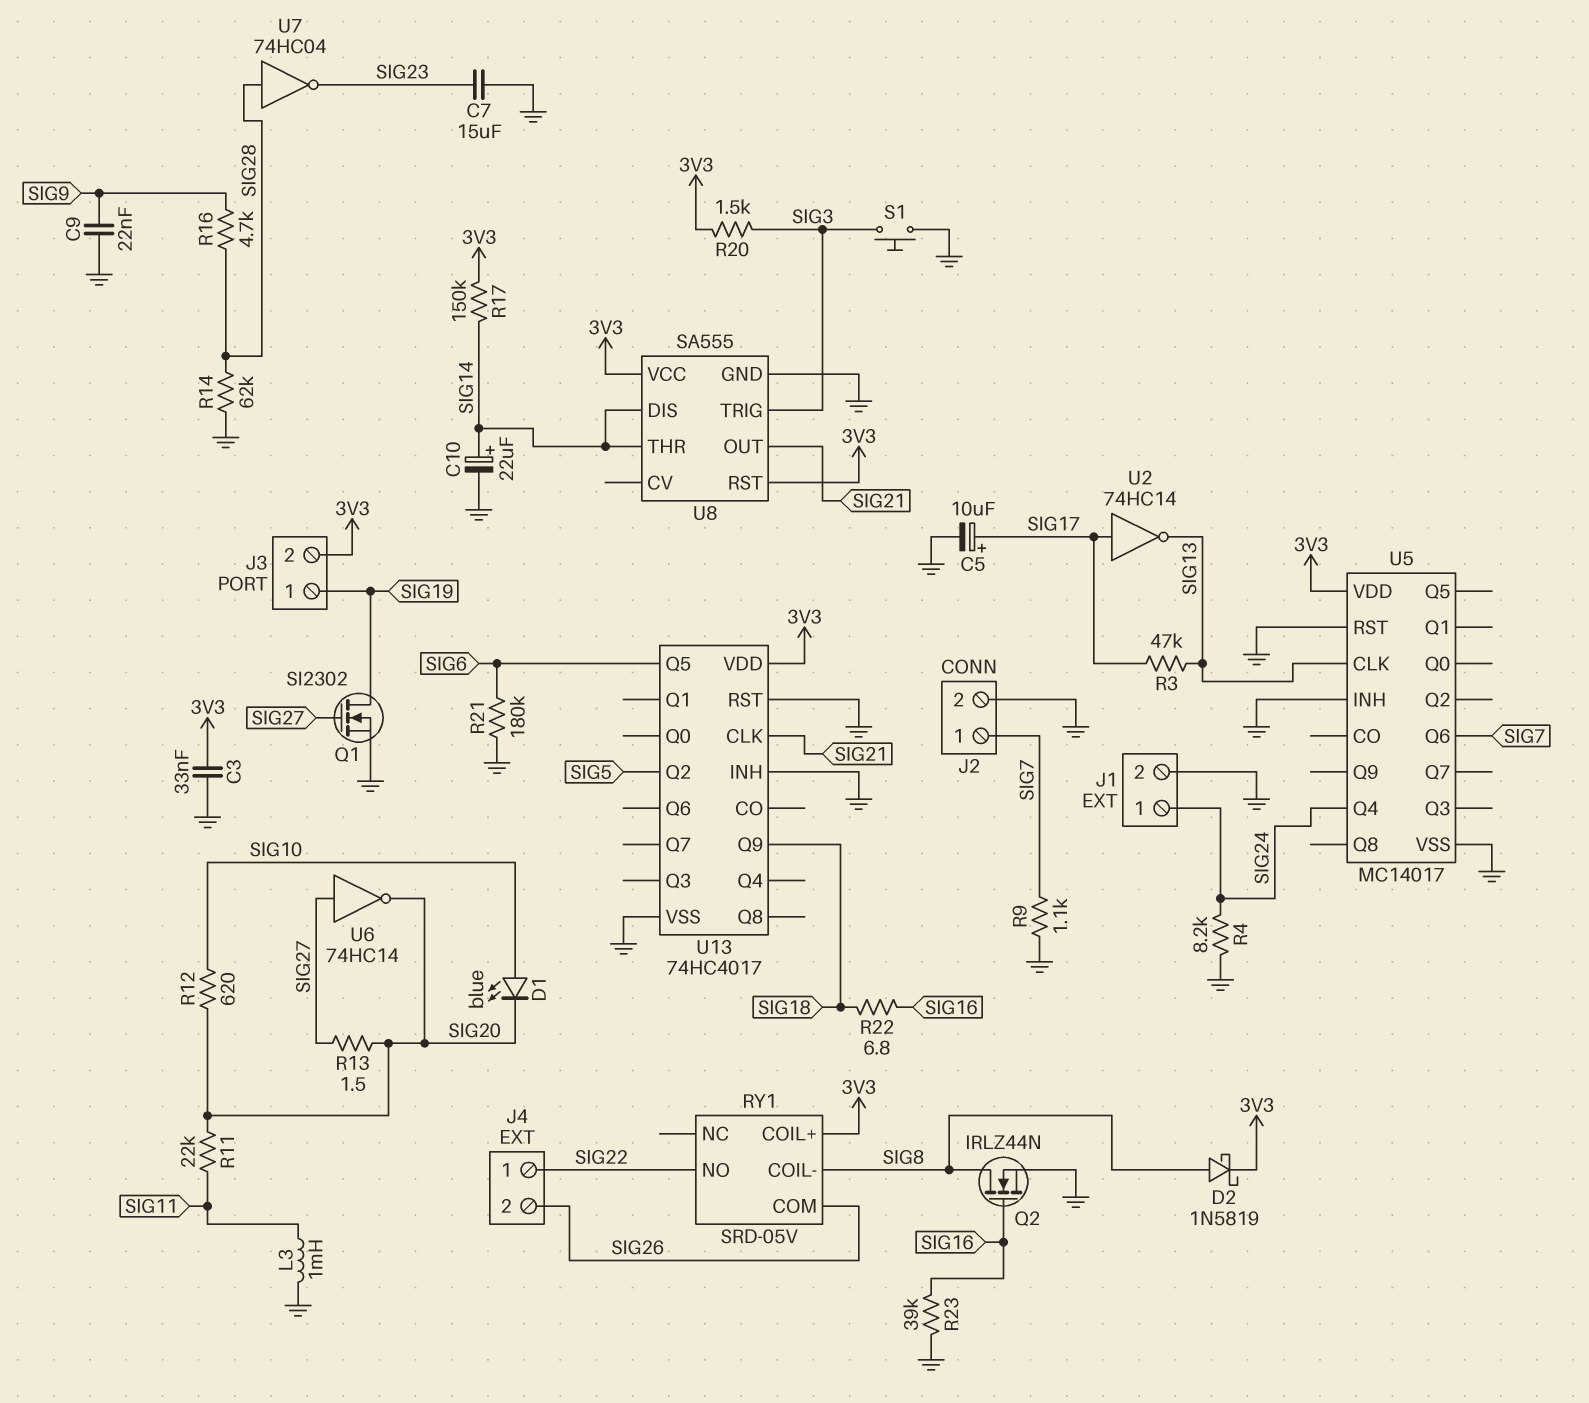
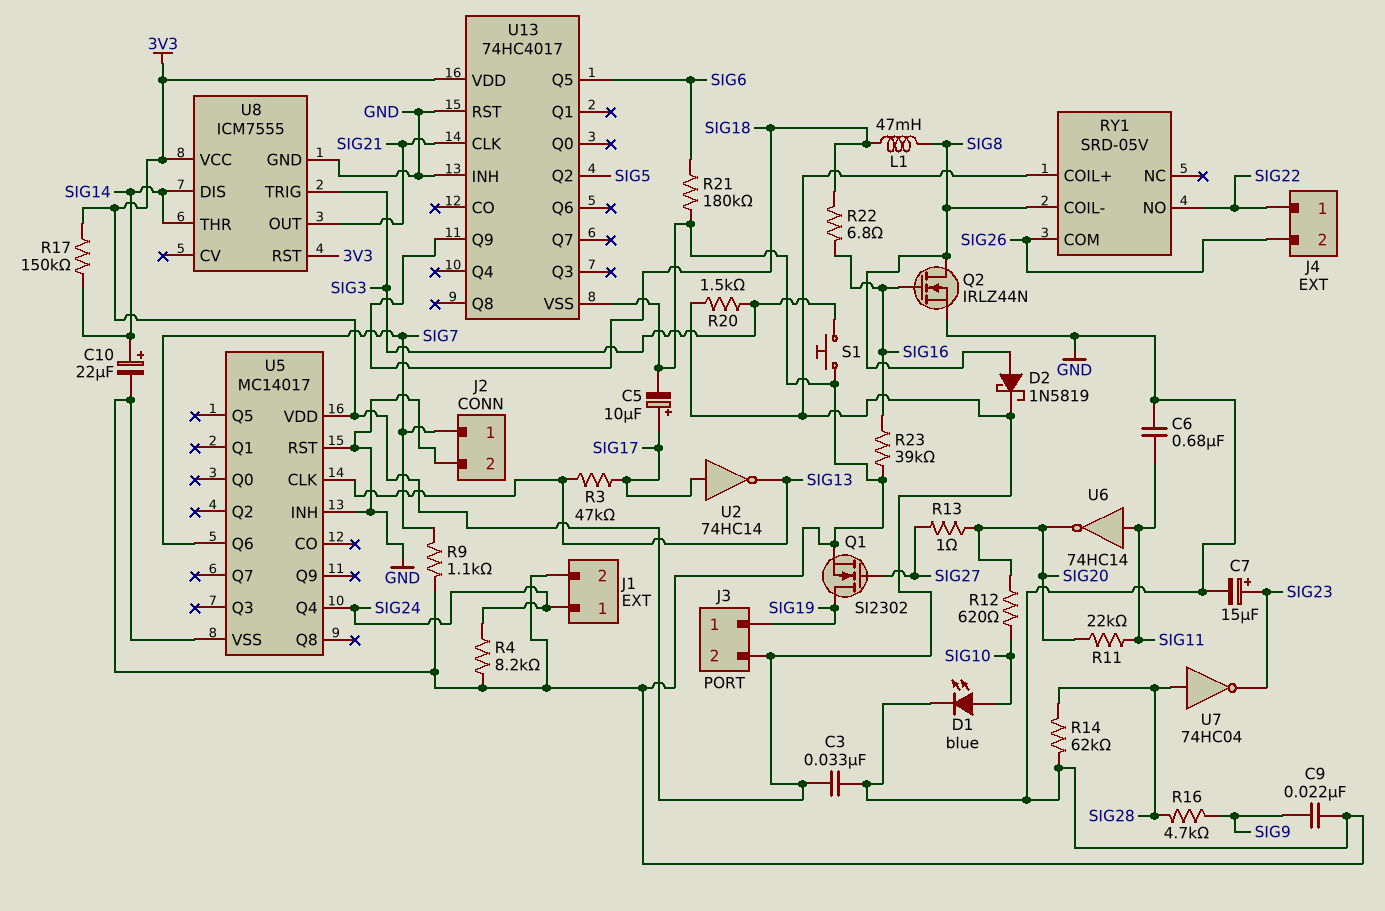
C6: none -> 680nF (GND, SIG11)
C7: 15uF (GND, SIG23) -> 15uF (plus SIG23, minus GND)
D1: LED blue (A SIG10, K SIG20) -> LED blue (A SIG10, K GND)
L1: none -> 47mH (SIG8, SIG18)
L3: 1mH (GND, SIG11) -> none
R13: 1.5 (SIG20, SIG27) -> 1 (SIG20, SIG27)
U6: NOT 74HC14 (in SIG27, out SIG20) -> NOT 74HC14 (in SIG11, out SIG20)
U8: SA555 -> ICM7555

